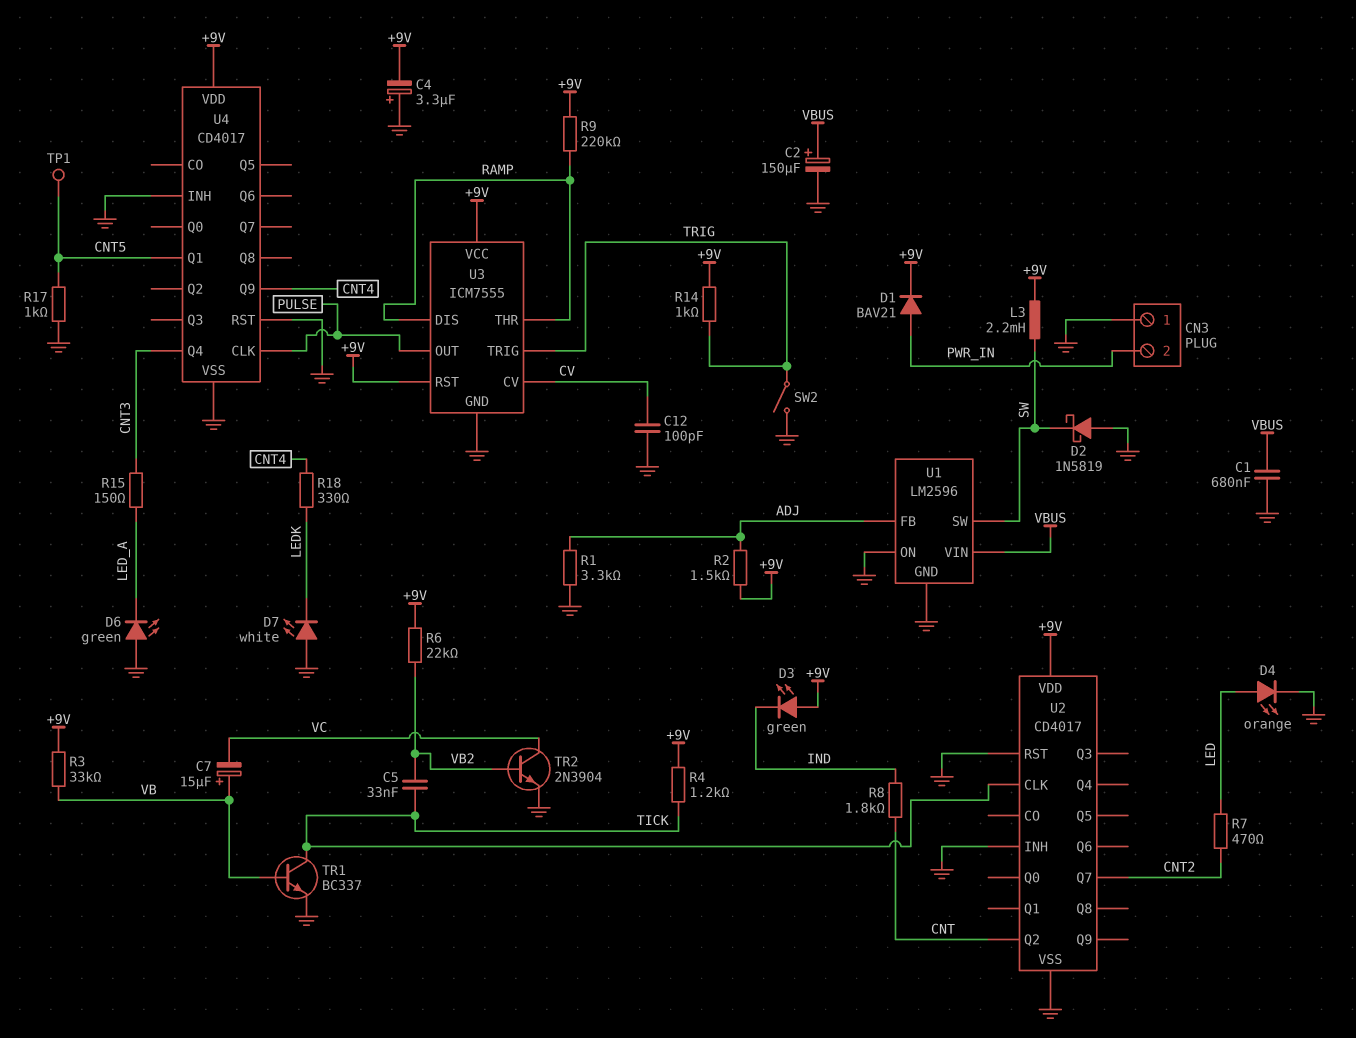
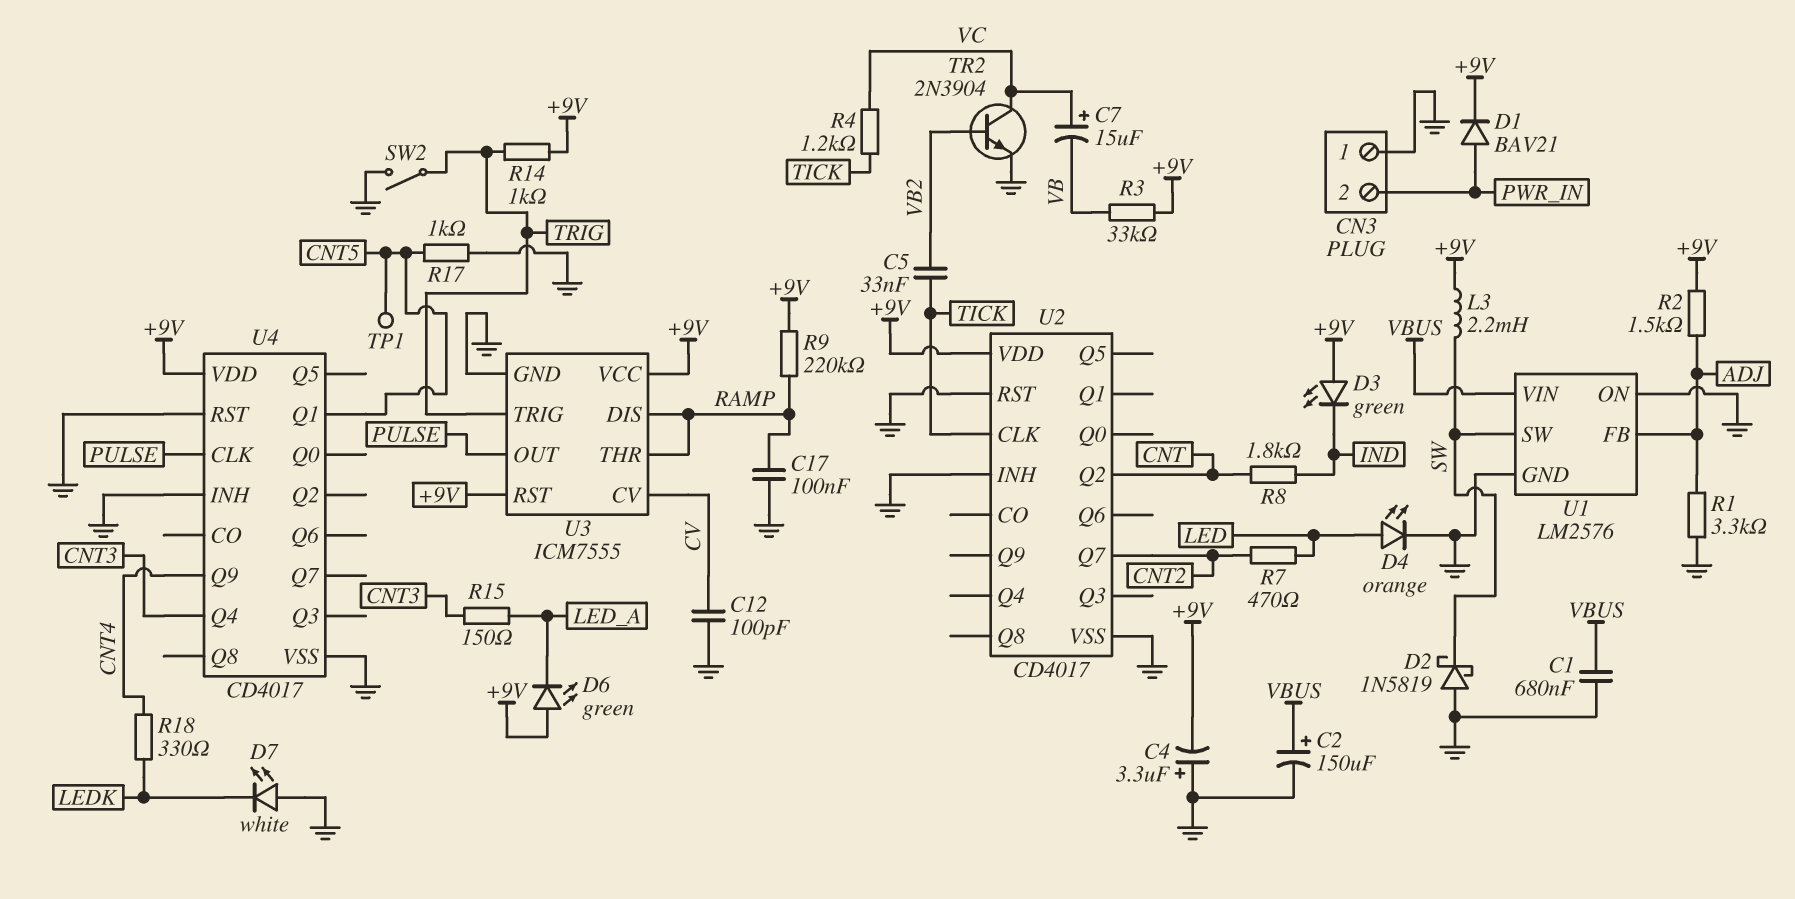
C7: 15uF (plus VB, minus VC) -> 15uF (plus VC, minus VB)
C17: none -> 100nF (GND, RAMP)
D6: LED green (A GND, K LED_A) -> LED green (A +9V, K LED_A)
R4: 1.2k (+9V, TICK) -> 1.2k (TICK, VC)
R6: 22k (+9V, VB2) -> none
TR1: NPN BC337 (B VB, C TICK, E GND) -> none
U1: LM2596 -> LM2576

